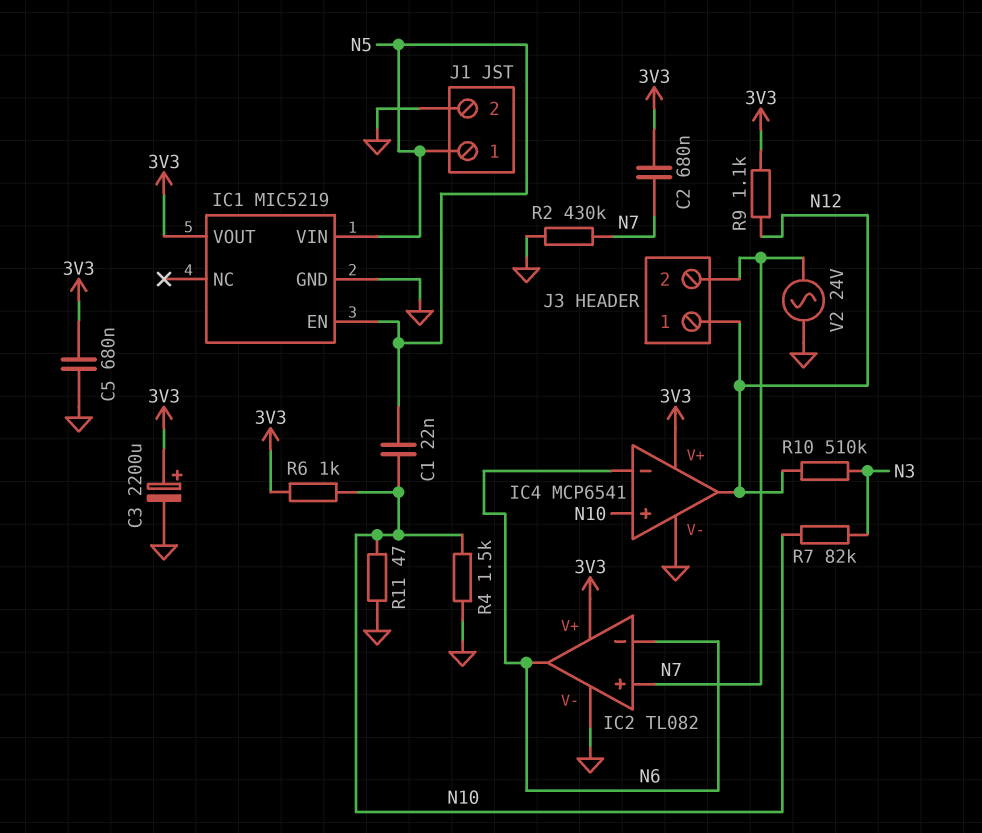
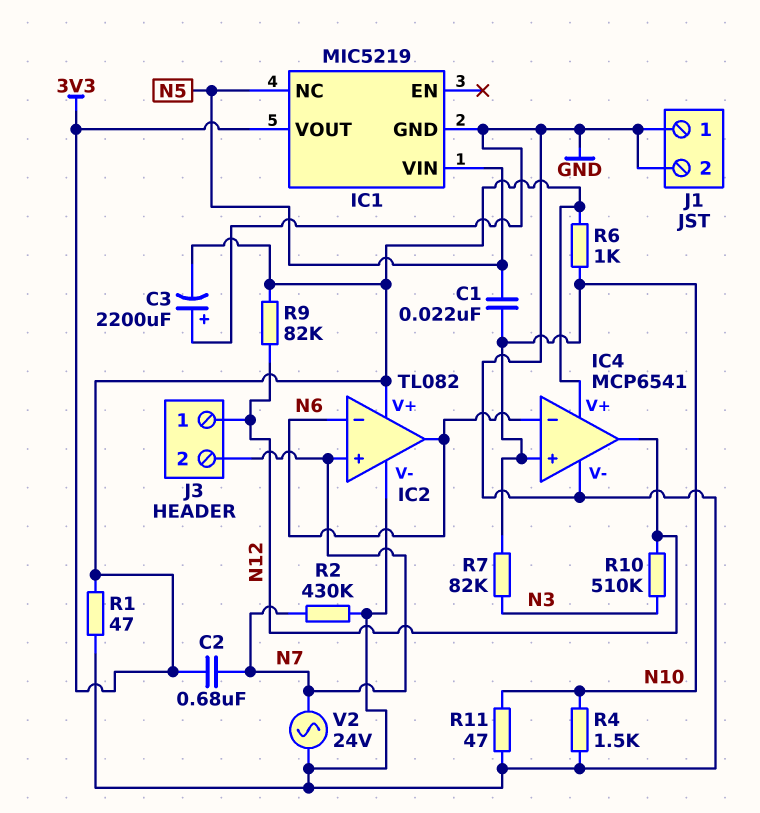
C3: 2200uF (plus 3V3, minus GND) -> 2200uF (plus GND, minus 3V3)
C5: 680nF (3V3, GND) -> none
IC1 pin EN: N5 -> none
IC1 pin NC: none -> N5
J1 pin 1: N5 -> GND
R1: none -> 47 (3V3, GND)
R9: 1.1k (3V3, N12) -> 82k (3V3, N12)

